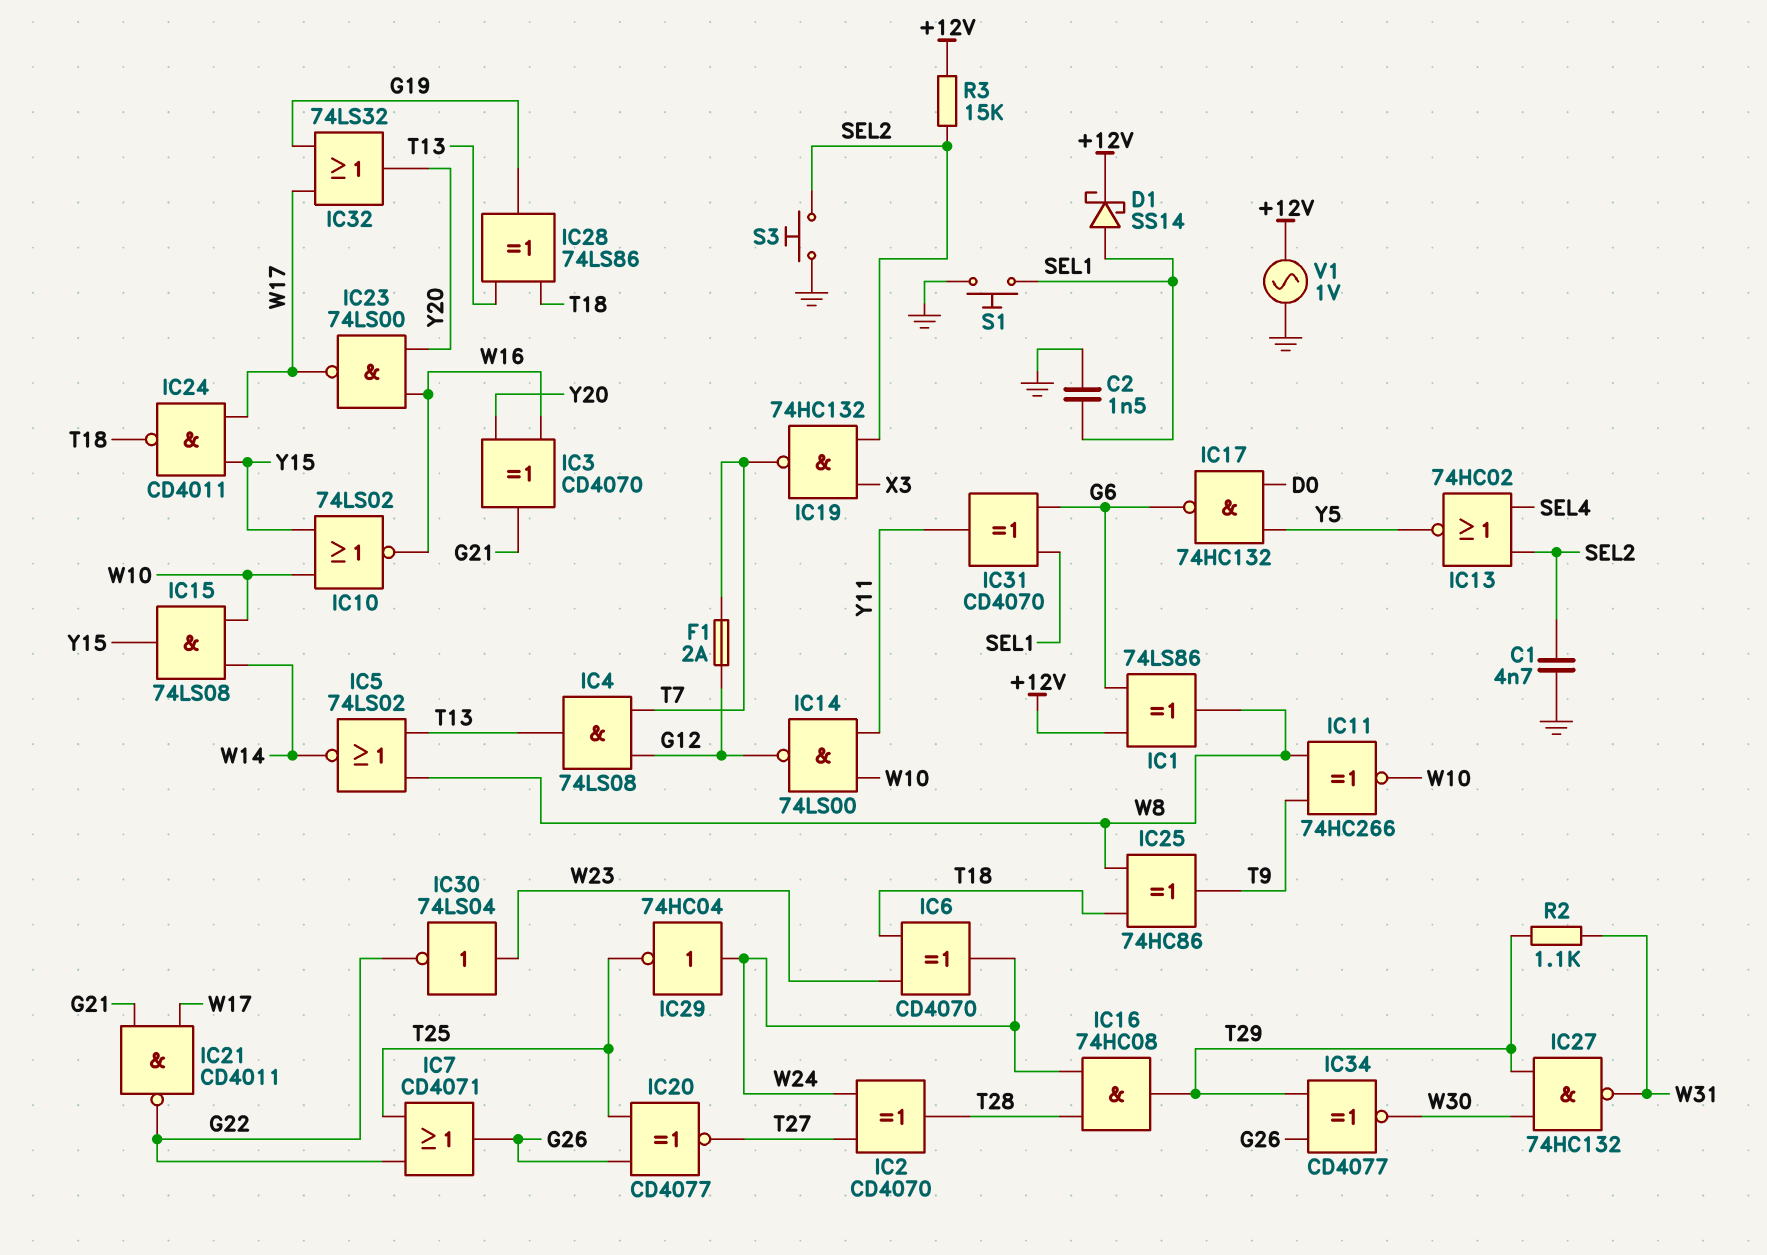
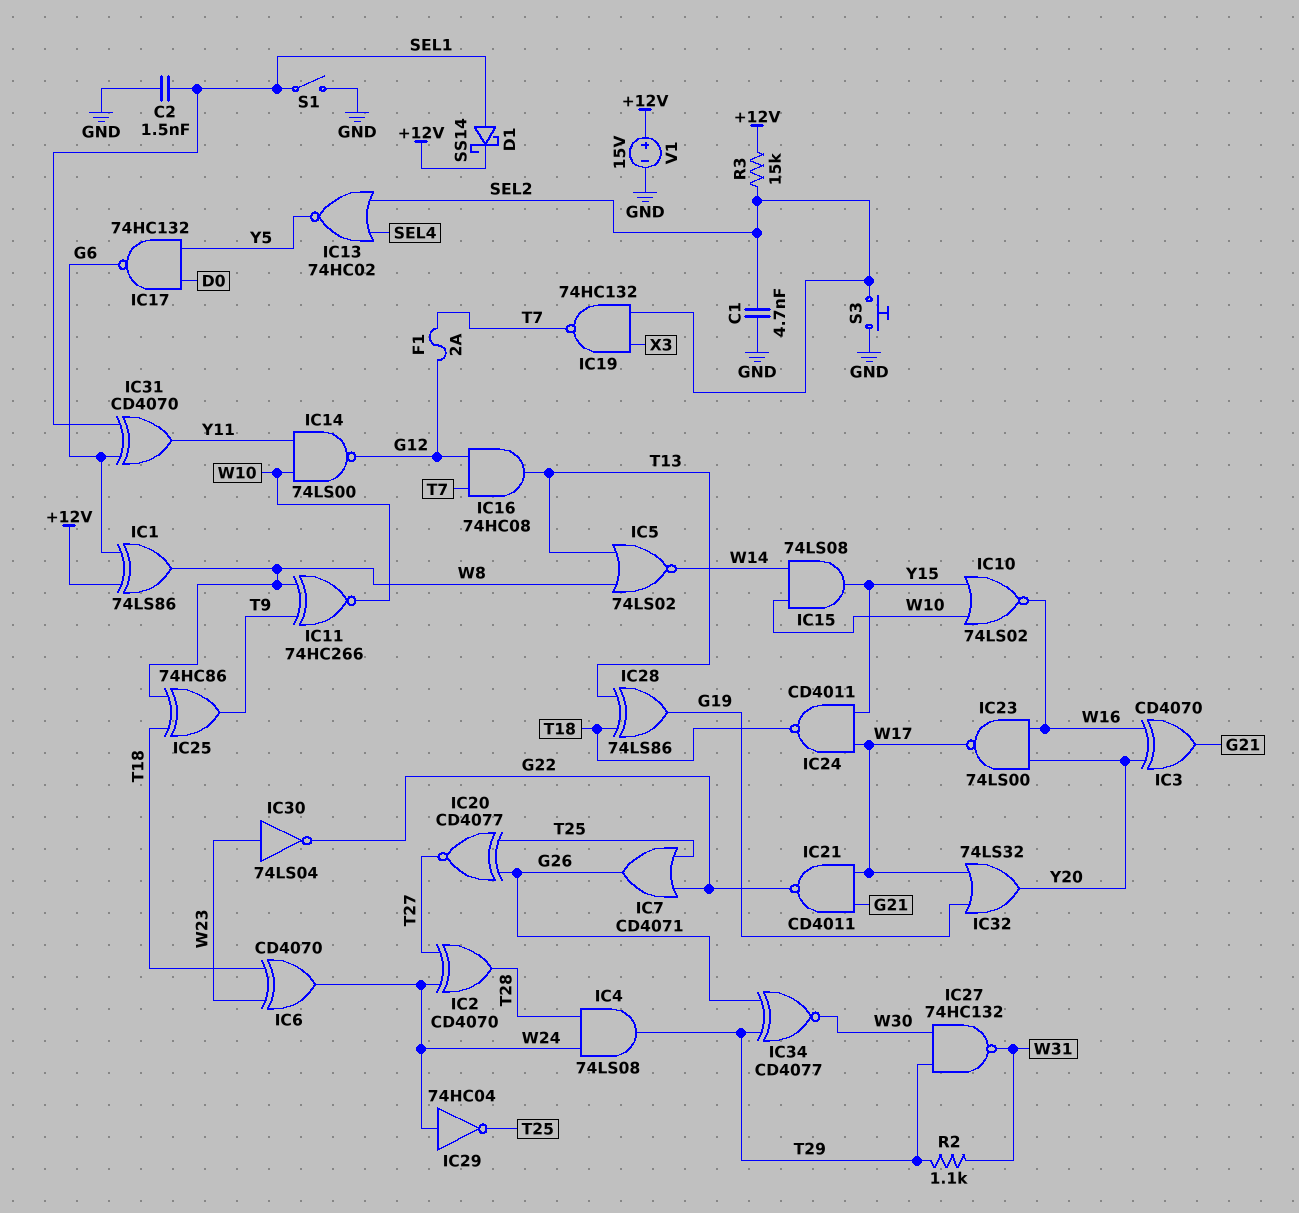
IC4: AND 74LS08 (in G12, in T7, out T13) -> AND 74LS08 (in T28, in W24, out T29)
IC16: AND 74HC08 (in T28, in W24, out T29) -> AND 74HC08 (in G12, in T7, out T13)
S1: button (GND, SEL1) -> switch (GND, SEL1)
V1: AC 1V (+12V, GND) -> 15V (plus +12V, minus GND)

